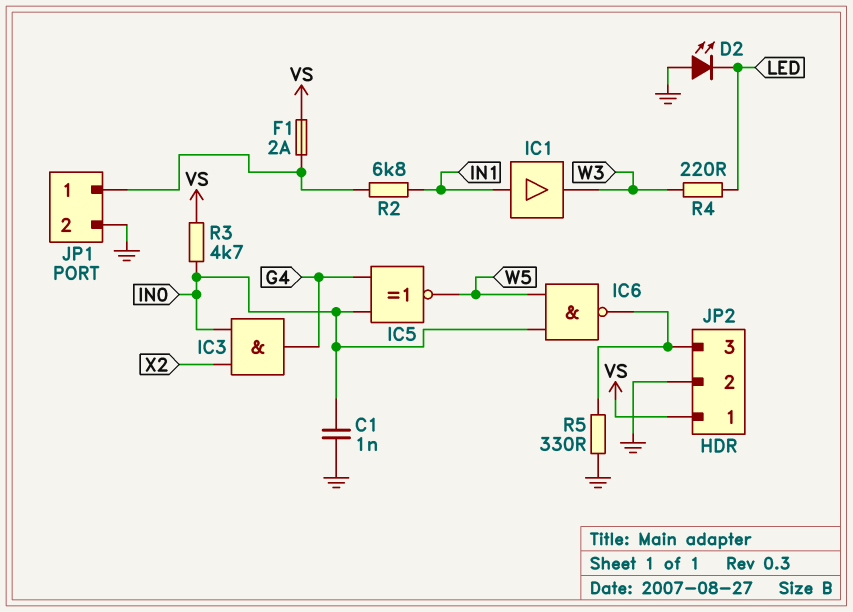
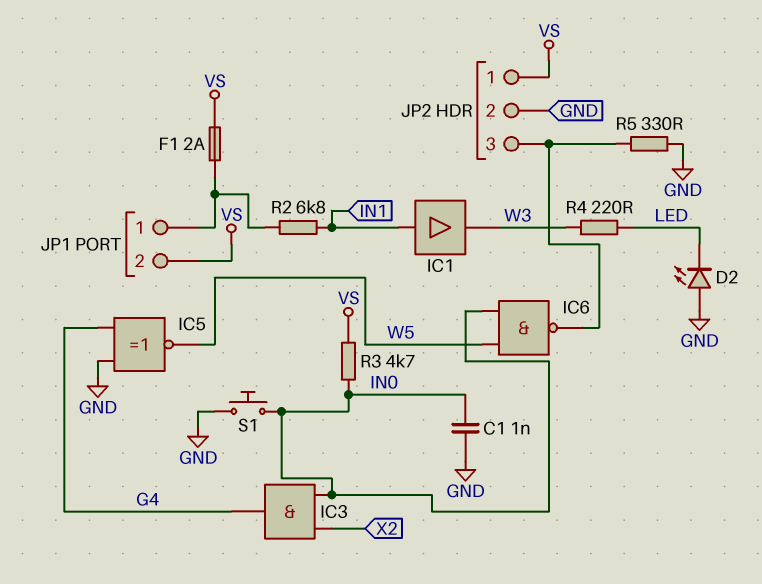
IC5: XNOR (in G4, in IN0, out W5) -> XNOR (in G4, in GND, out W5)
JP1 pin 2: GND -> VS
S1: none -> button (GND, IN0)

